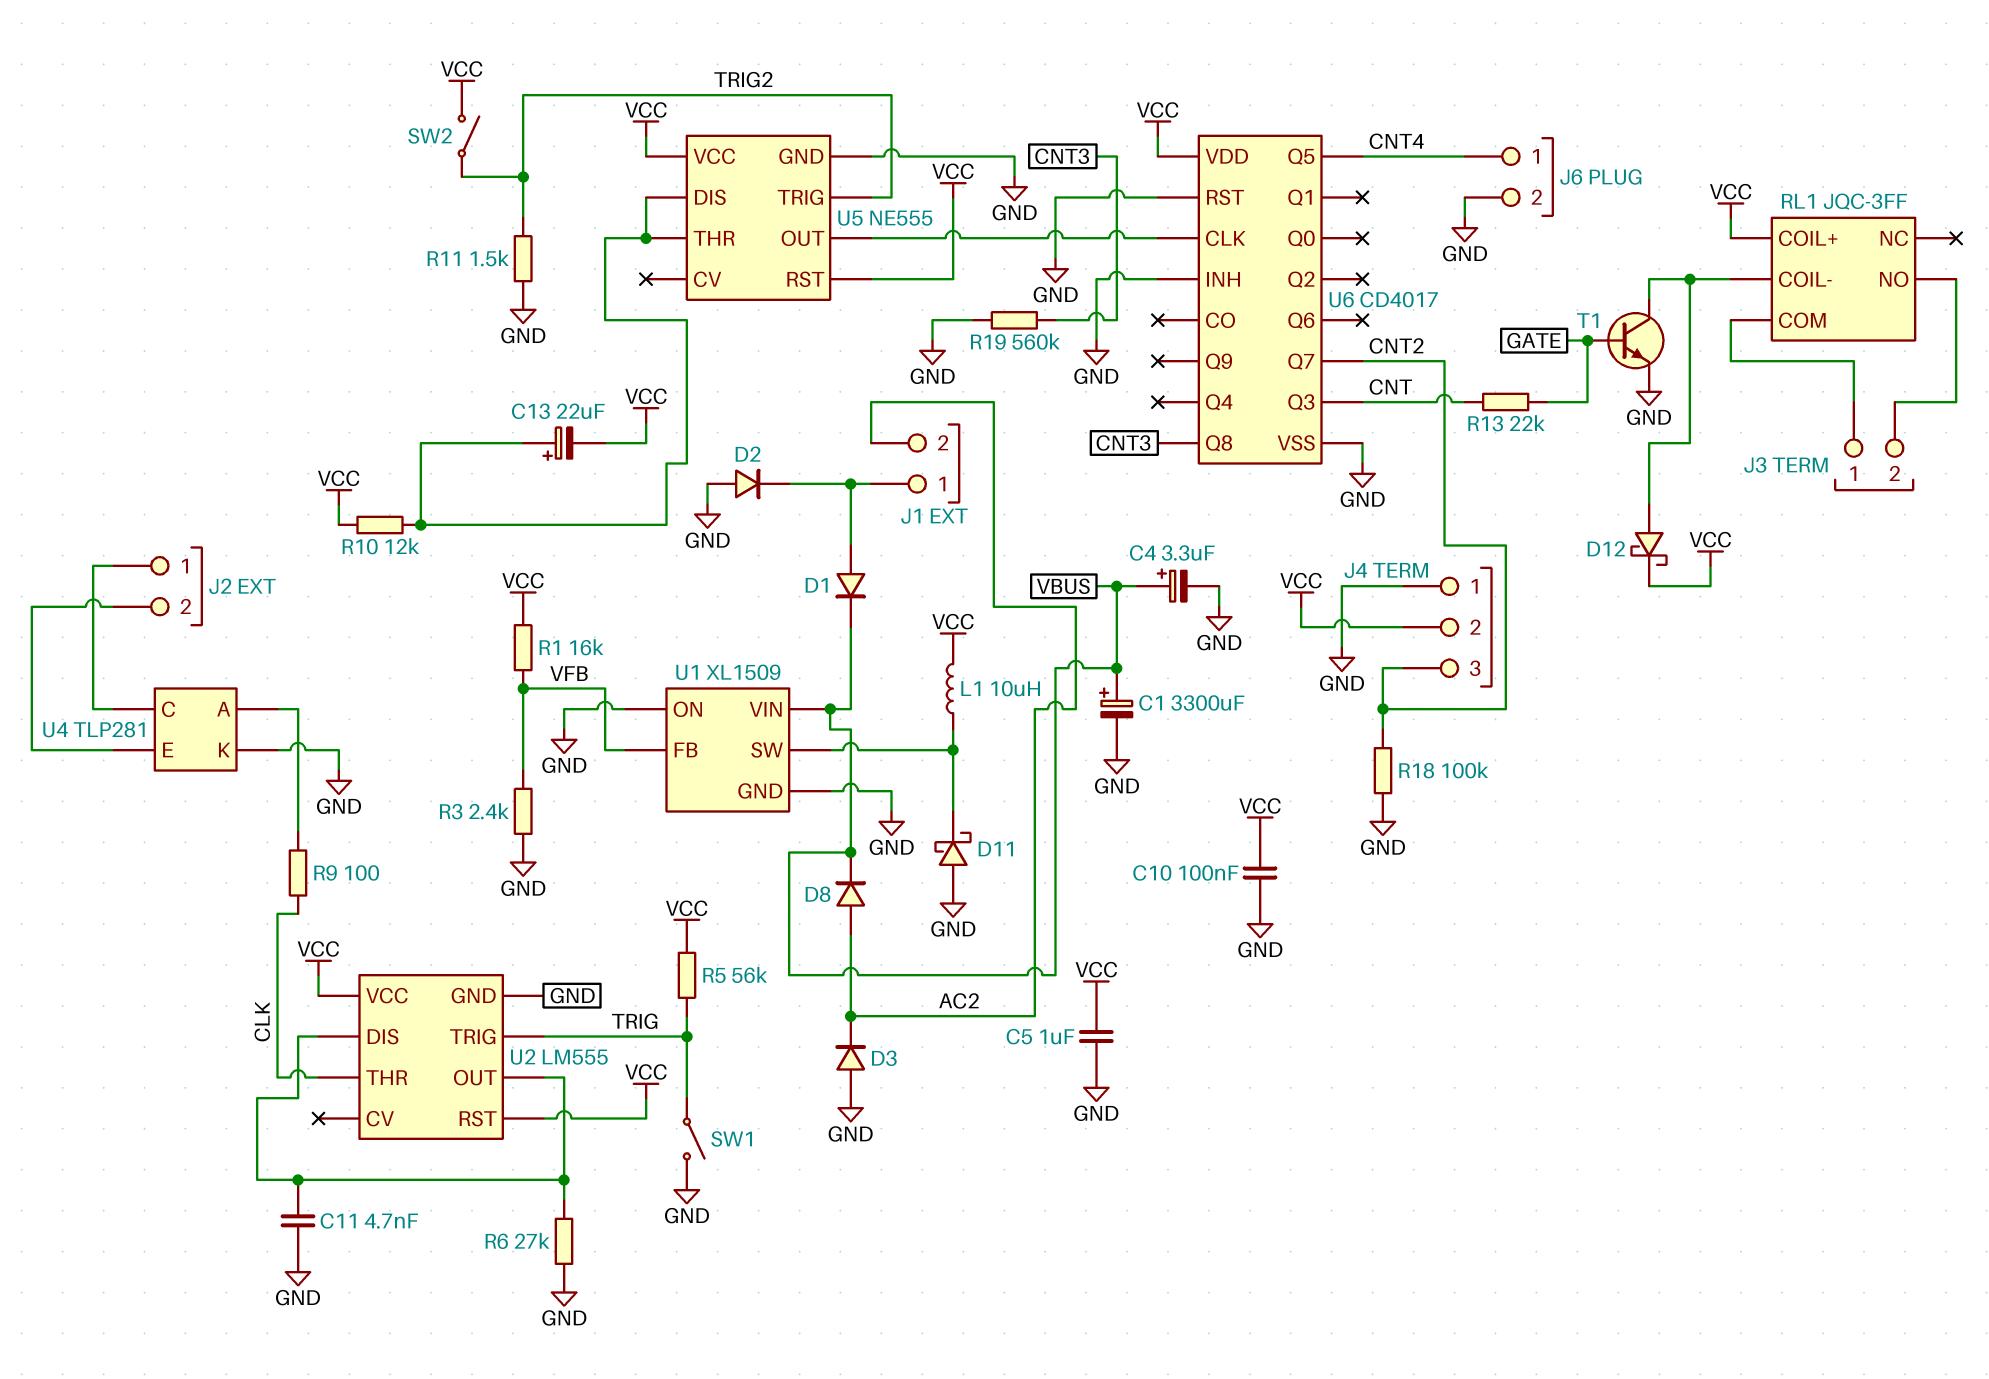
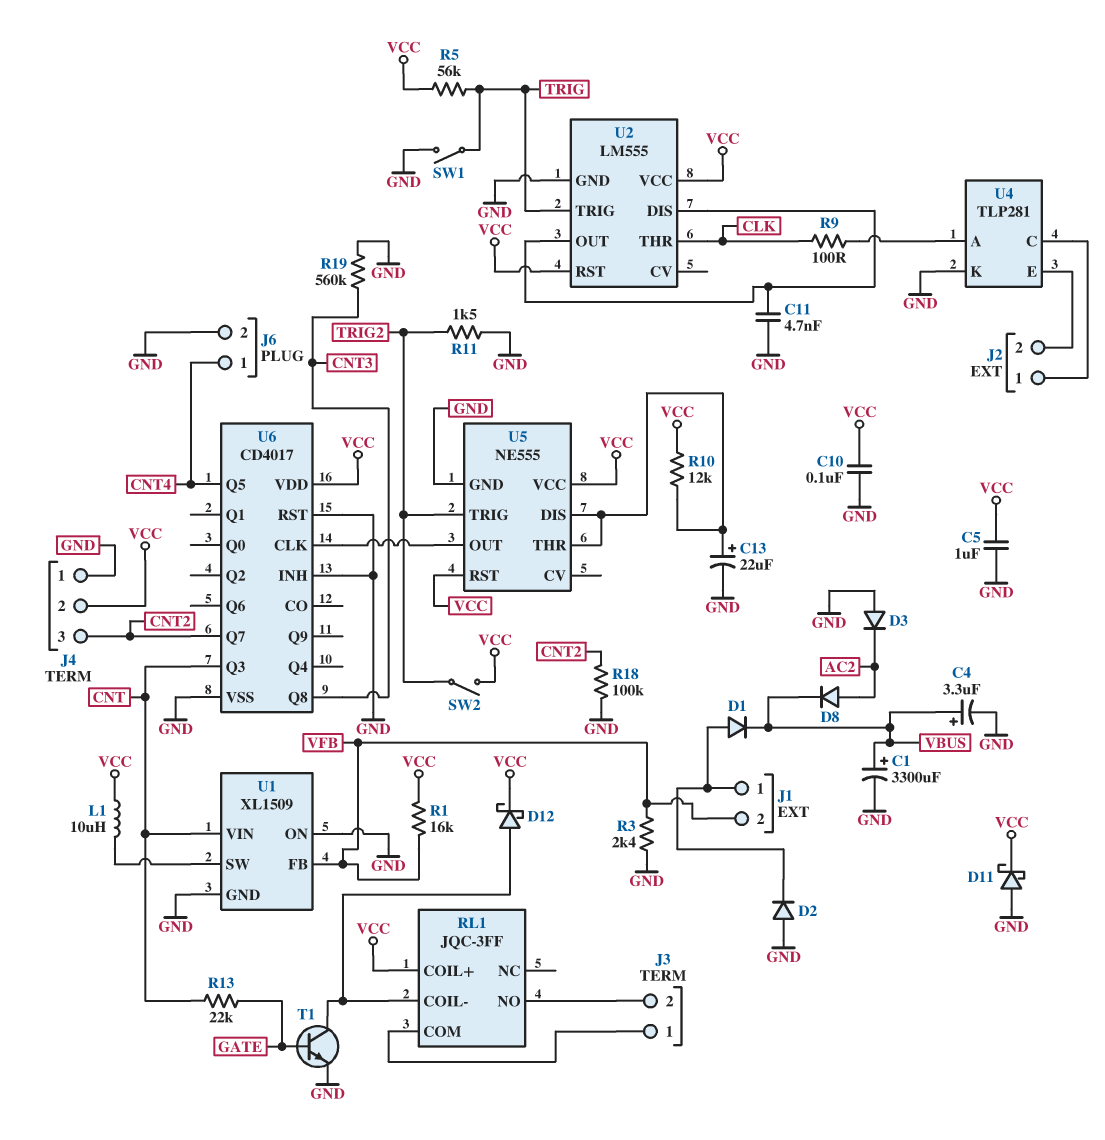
C13: 22uF (plus U5/DIS, minus VCC) -> 22uF (plus U5/DIS, minus GND)
D11: schottky (A GND, K U1/SW) -> schottky (A GND, K VCC)
J1 pin 2: AC2 -> VFB
R6: 27k (GND, U2/DIS) -> none
U1 pin VIN: VBUS -> CNT

